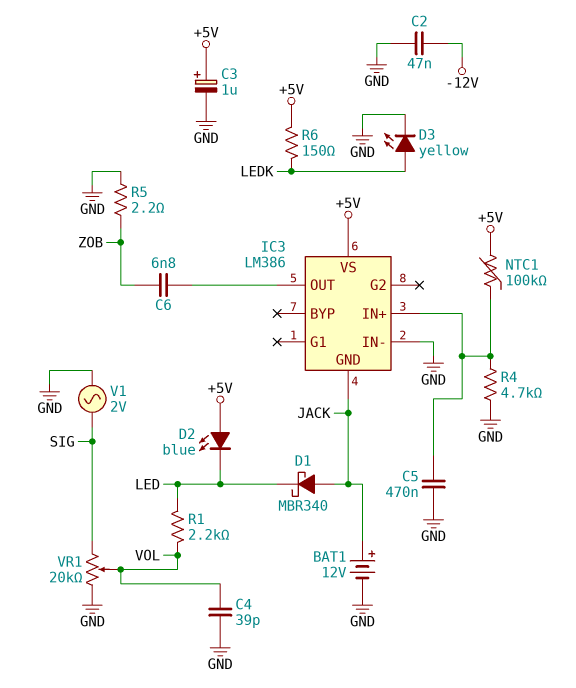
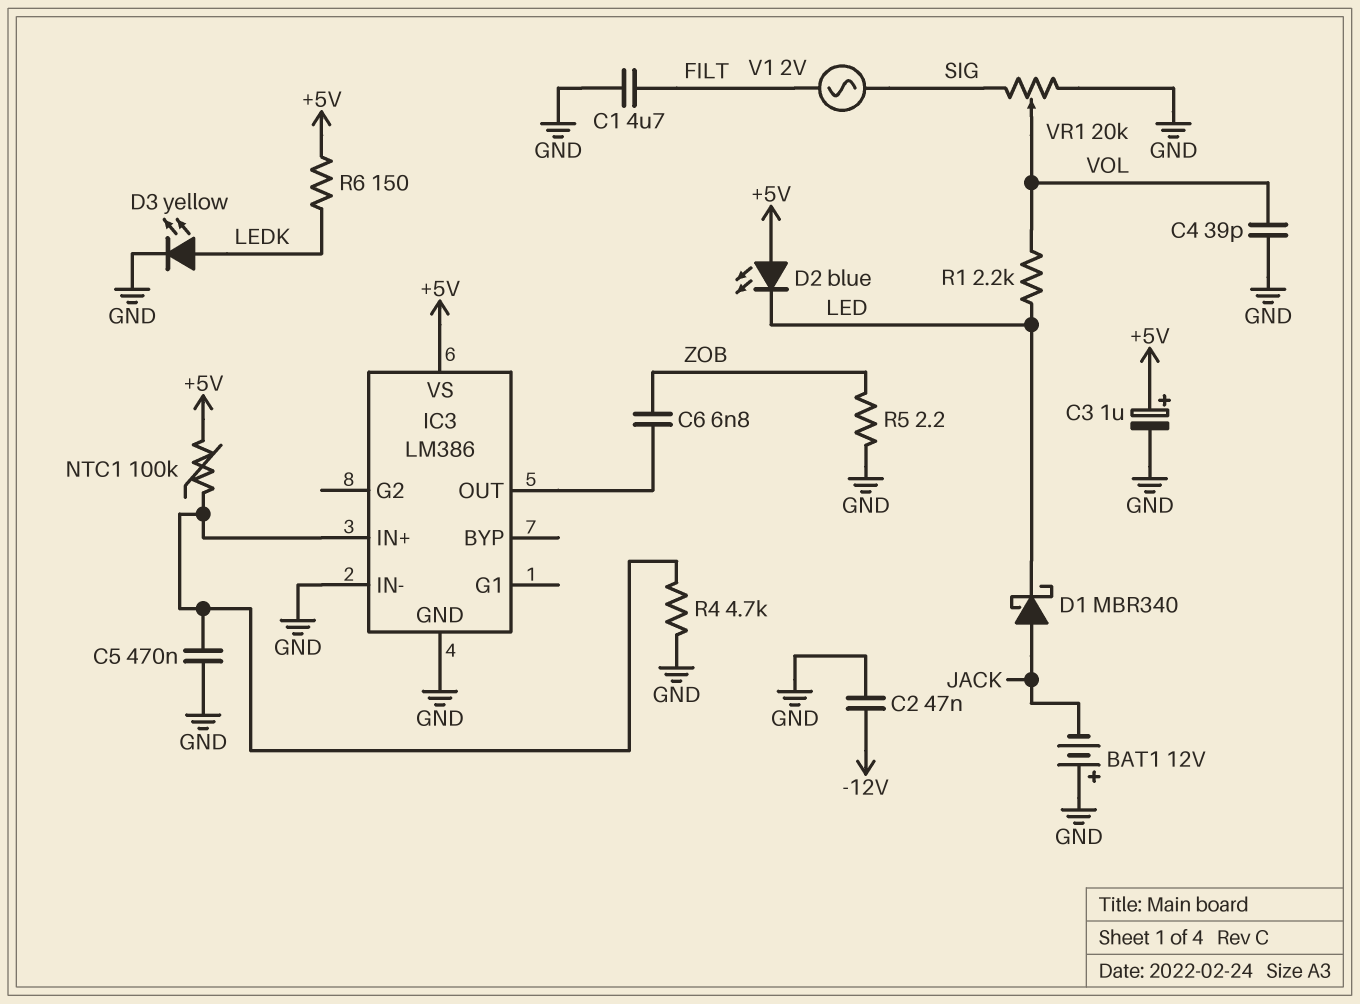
BAT1: 12V (plus JACK, minus GND) -> 12V (plus GND, minus JACK)
C1: none -> 4.7uF (FILT, GND)
IC3 pin GND: JACK -> GND
V1: AC 2V (GND, SIG) -> AC 2V (FILT, SIG)

